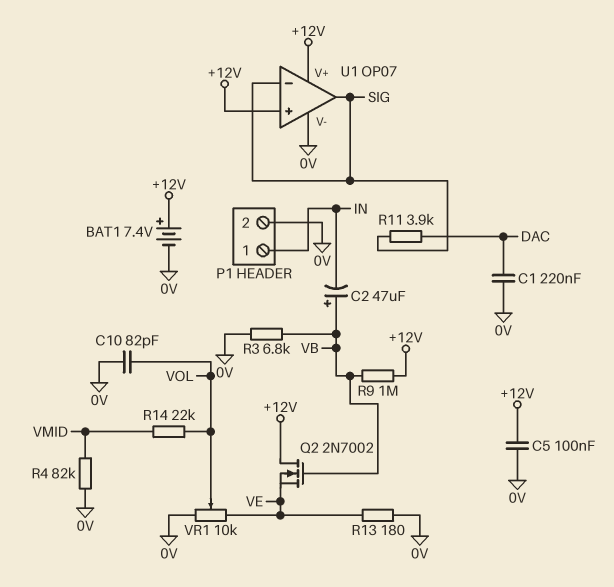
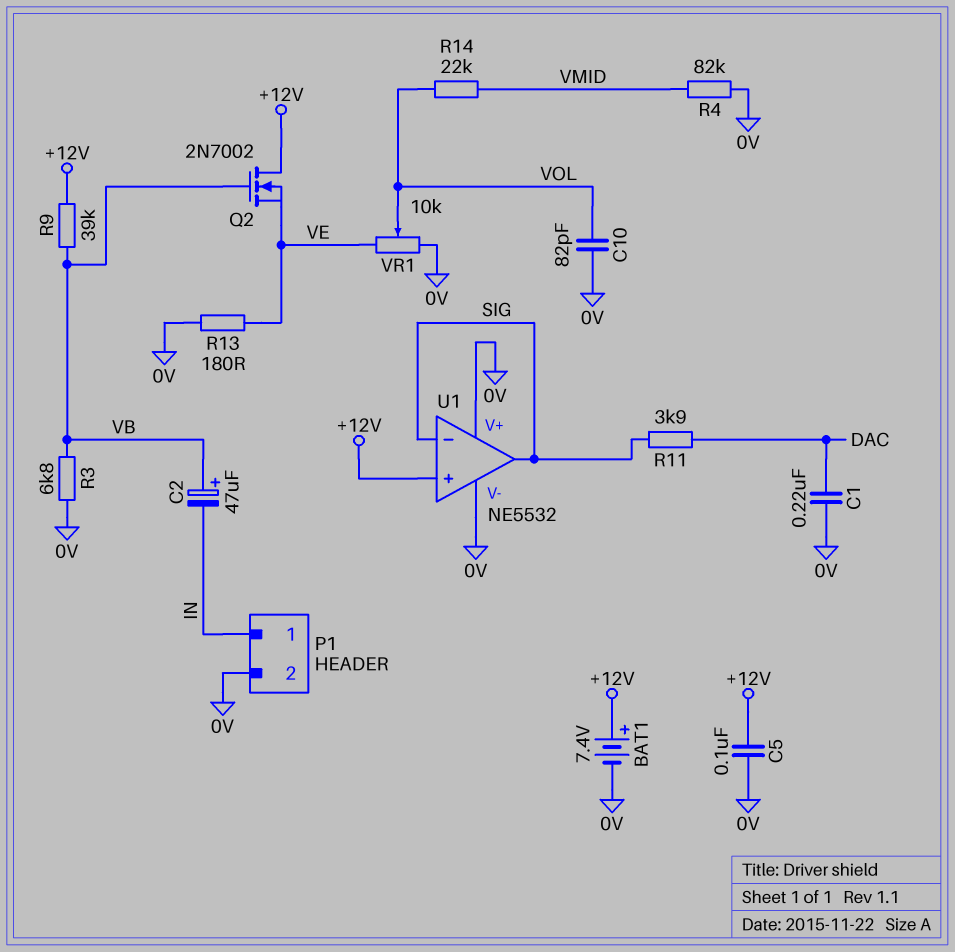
R9: 1M (+12V, VB) -> 39k (+12V, VB)
U1: OP07 -> NE5532
U1 pin V+: +12V -> 0V

